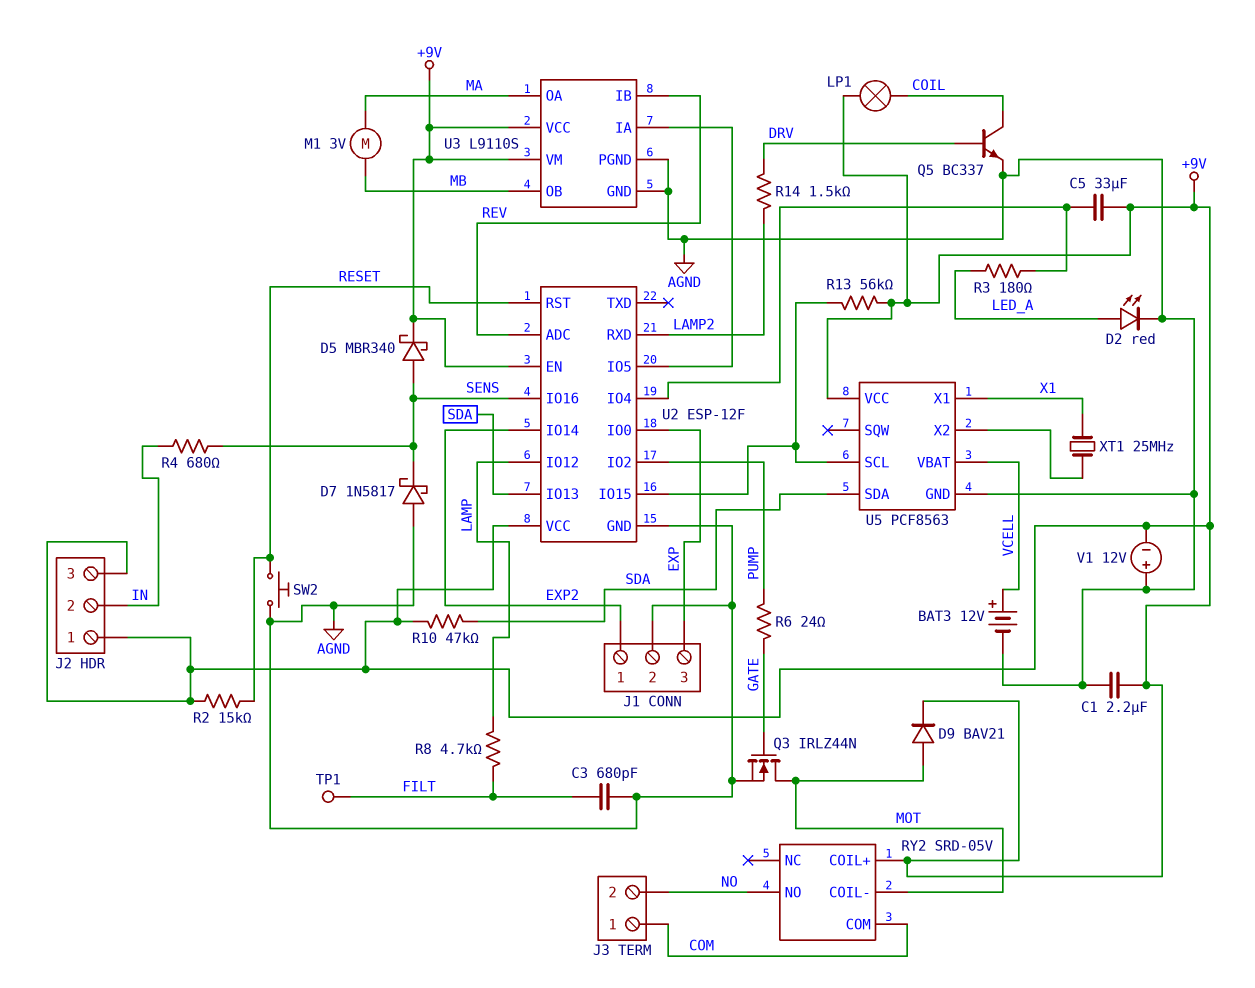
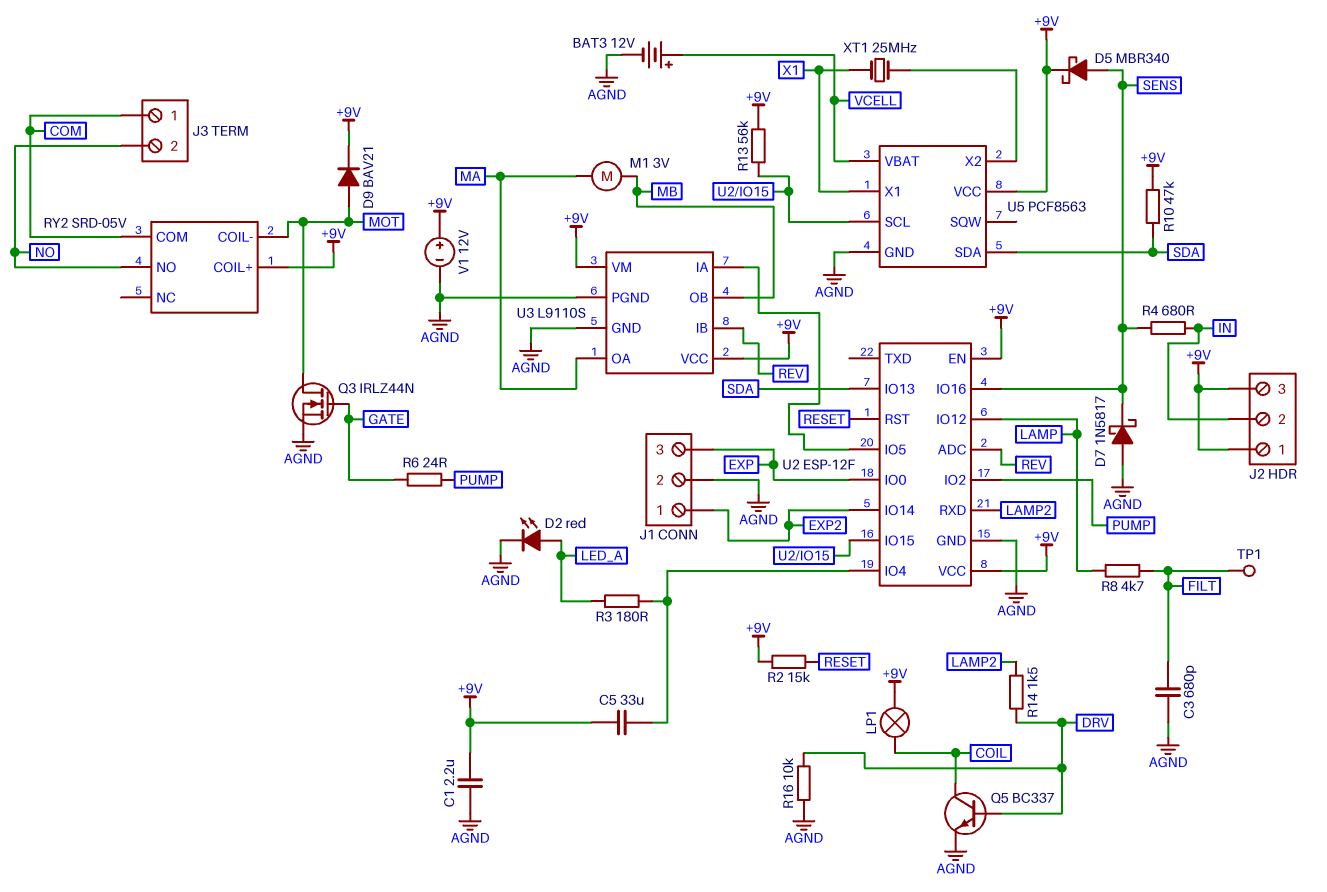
R16: none -> 10k (AGND, DRV)
SW2: button (AGND, RESET) -> none
V1: 12V (plus AGND, minus +9V) -> 12V (plus +9V, minus AGND)

